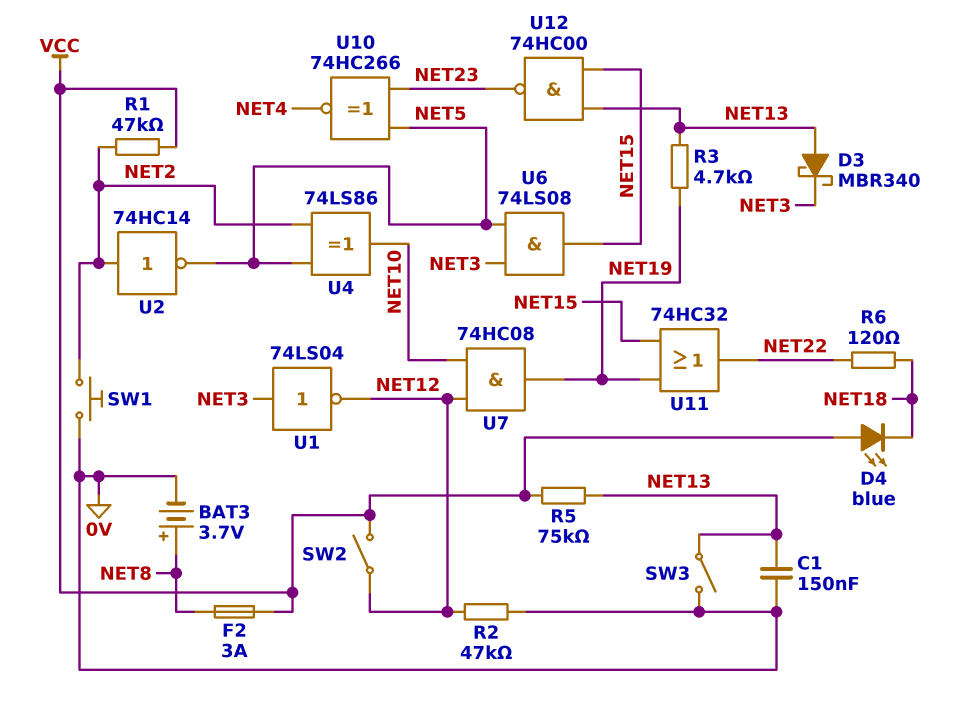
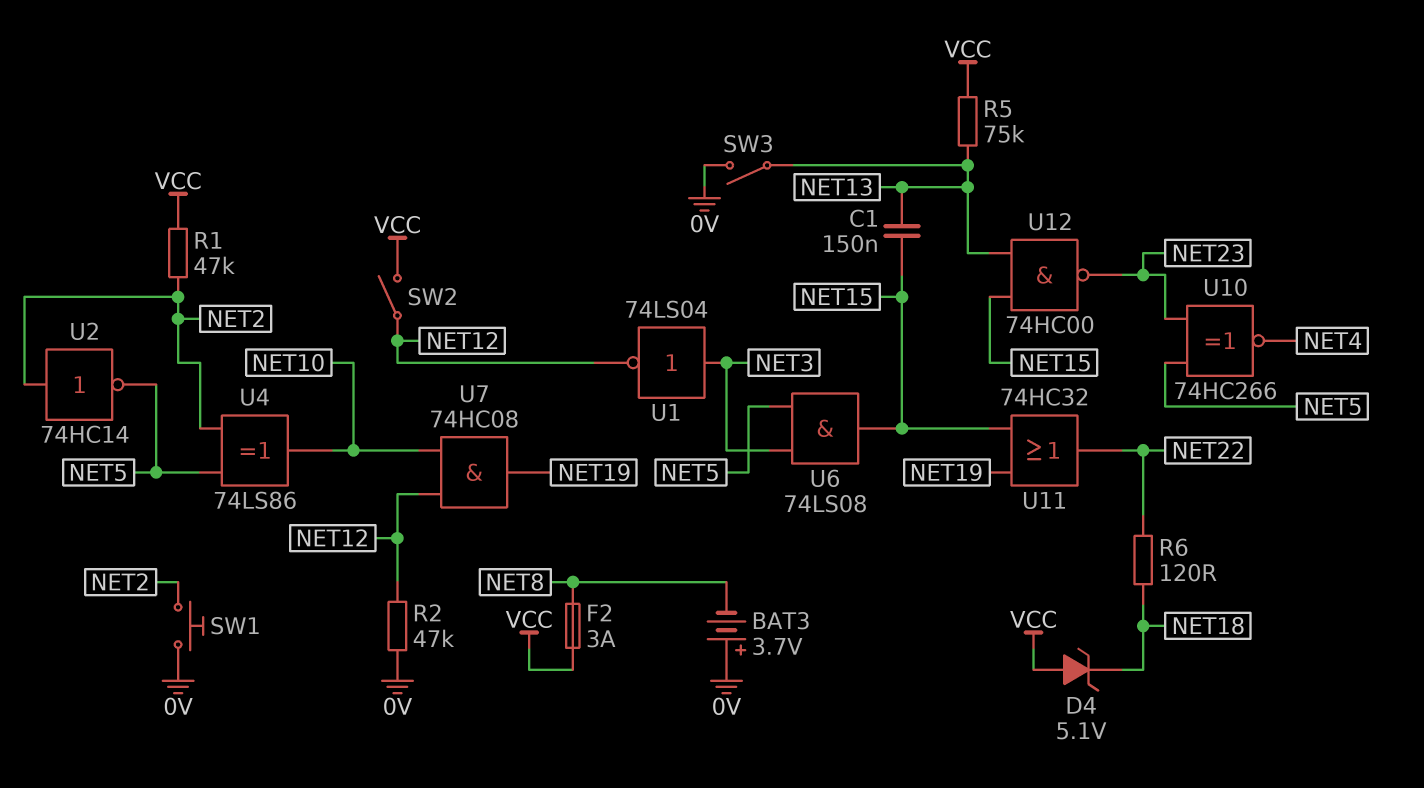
BAT3: 3.7V (plus NET8, minus 0V) -> 3.7V (plus 0V, minus NET8)
C1: 150nF (0V, NET13) -> 150nF (NET13, NET15)
D3: schottky MBR340 (A NET13, K NET3) -> none
D4: LED blue (A VCC, K NET18) -> zener 5.1V (A VCC, K NET18)
R3: 4.7k (NET13, NET19) -> none

